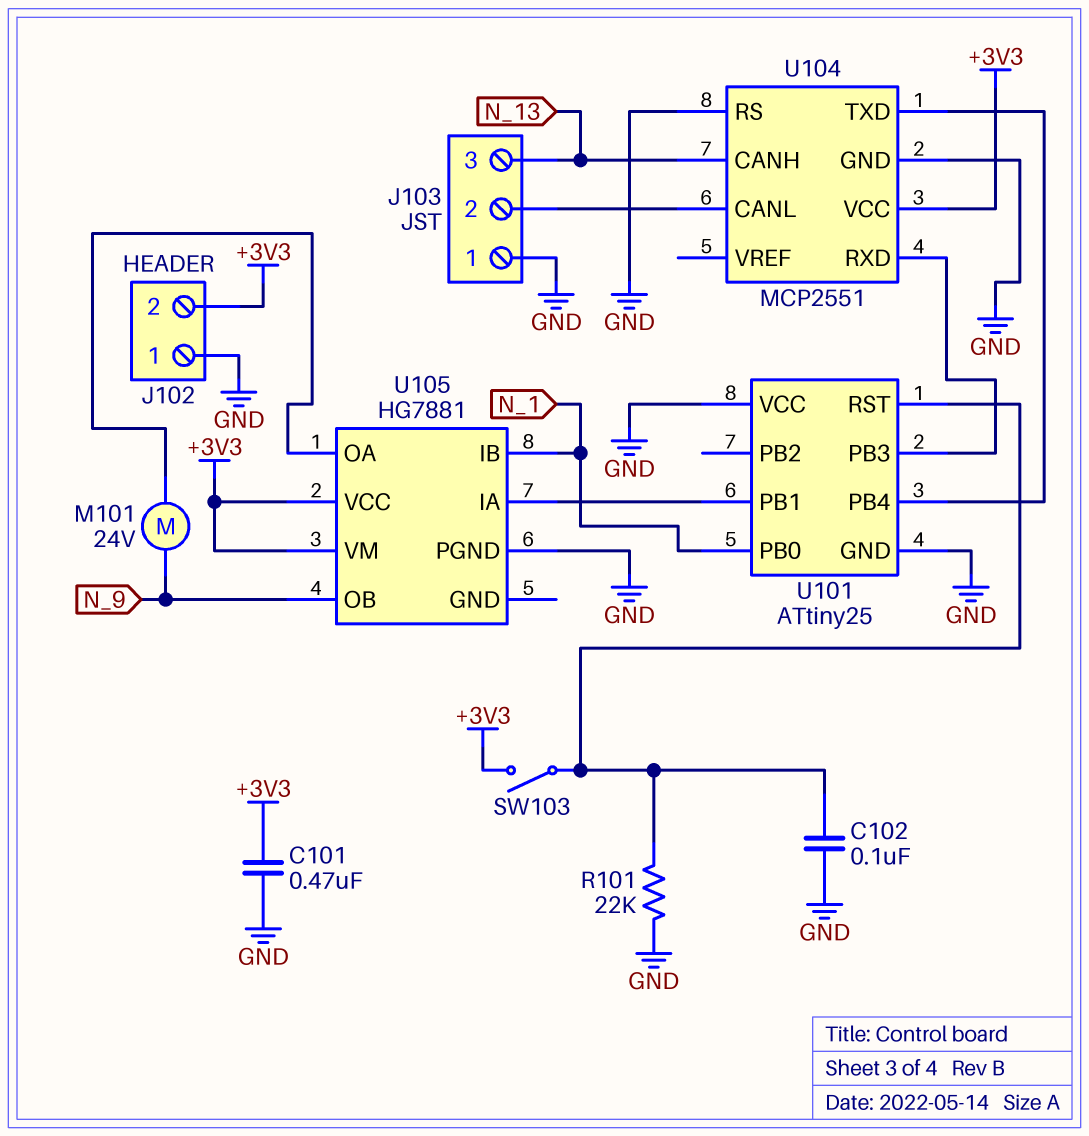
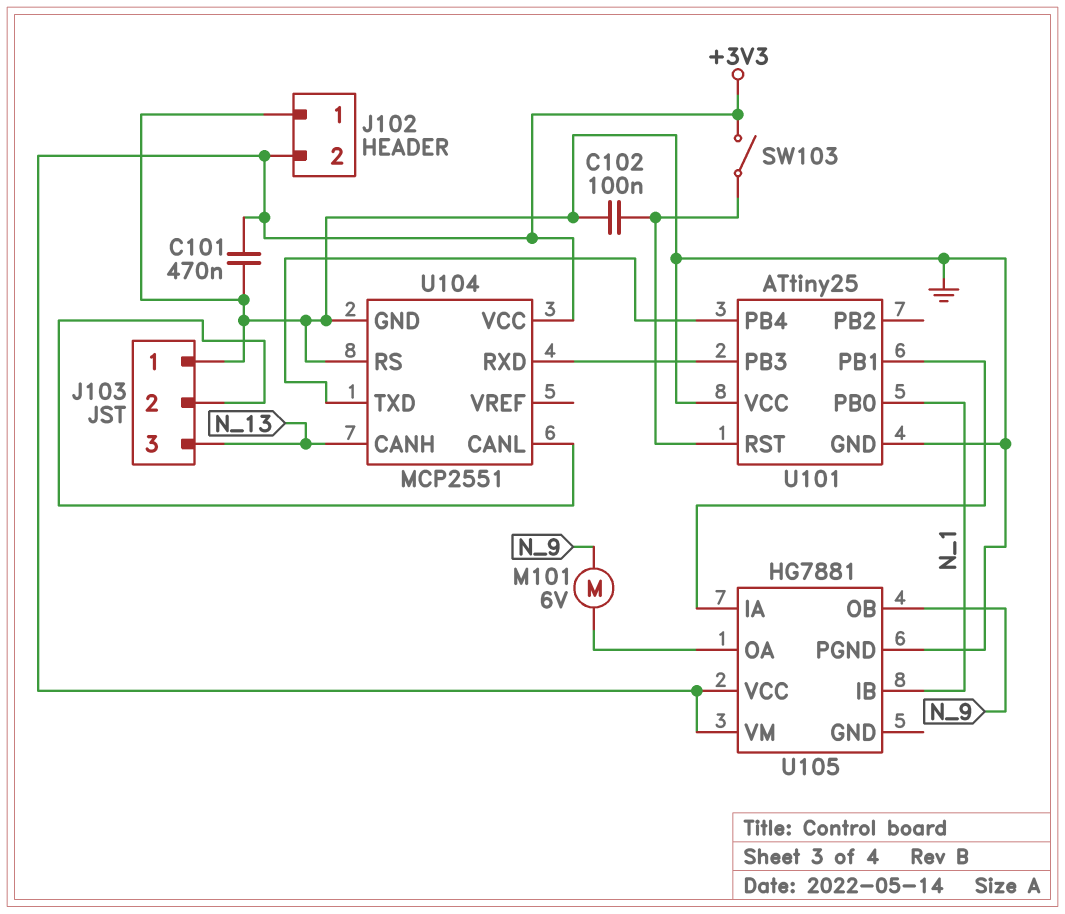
M101: motor 24V (N_9, U105/OA) -> motor 6V (N_9, U105/OA)
R101: 22k (GND, U101/RST) -> none

